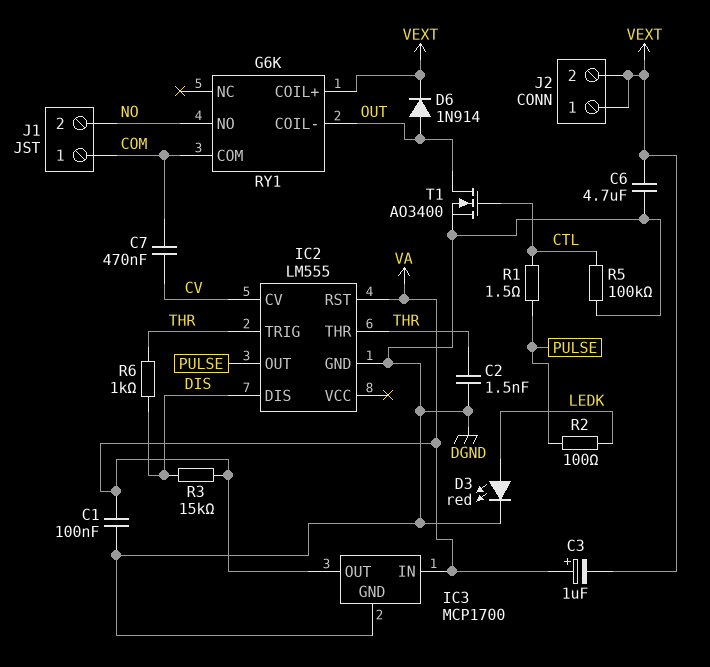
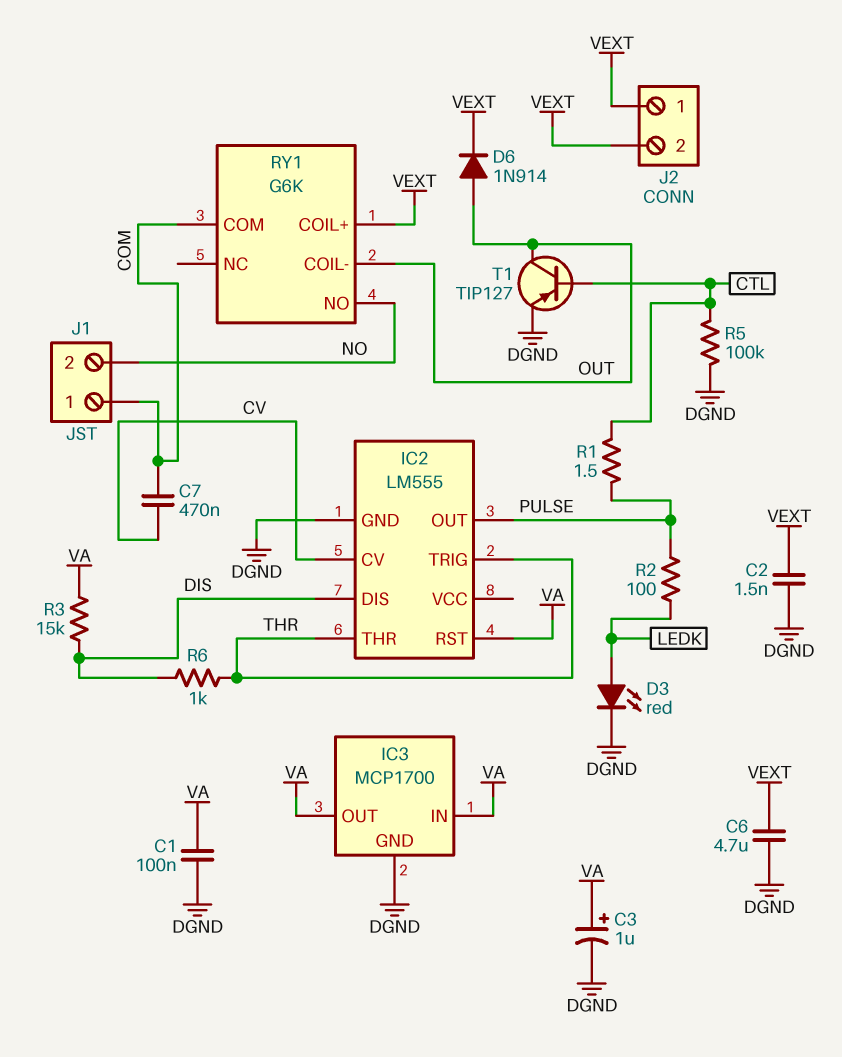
C2: 1.5nF (DGND, THR) -> 1.5nF (DGND, VEXT)
C3: 1uF (plus VA, minus VEXT) -> 1uF (plus VA, minus DGND)
T1: NMOS AO3400 (G CTL, D OUT, S DGND) -> PNP TIP127 (B CTL, C OUT, E DGND)

